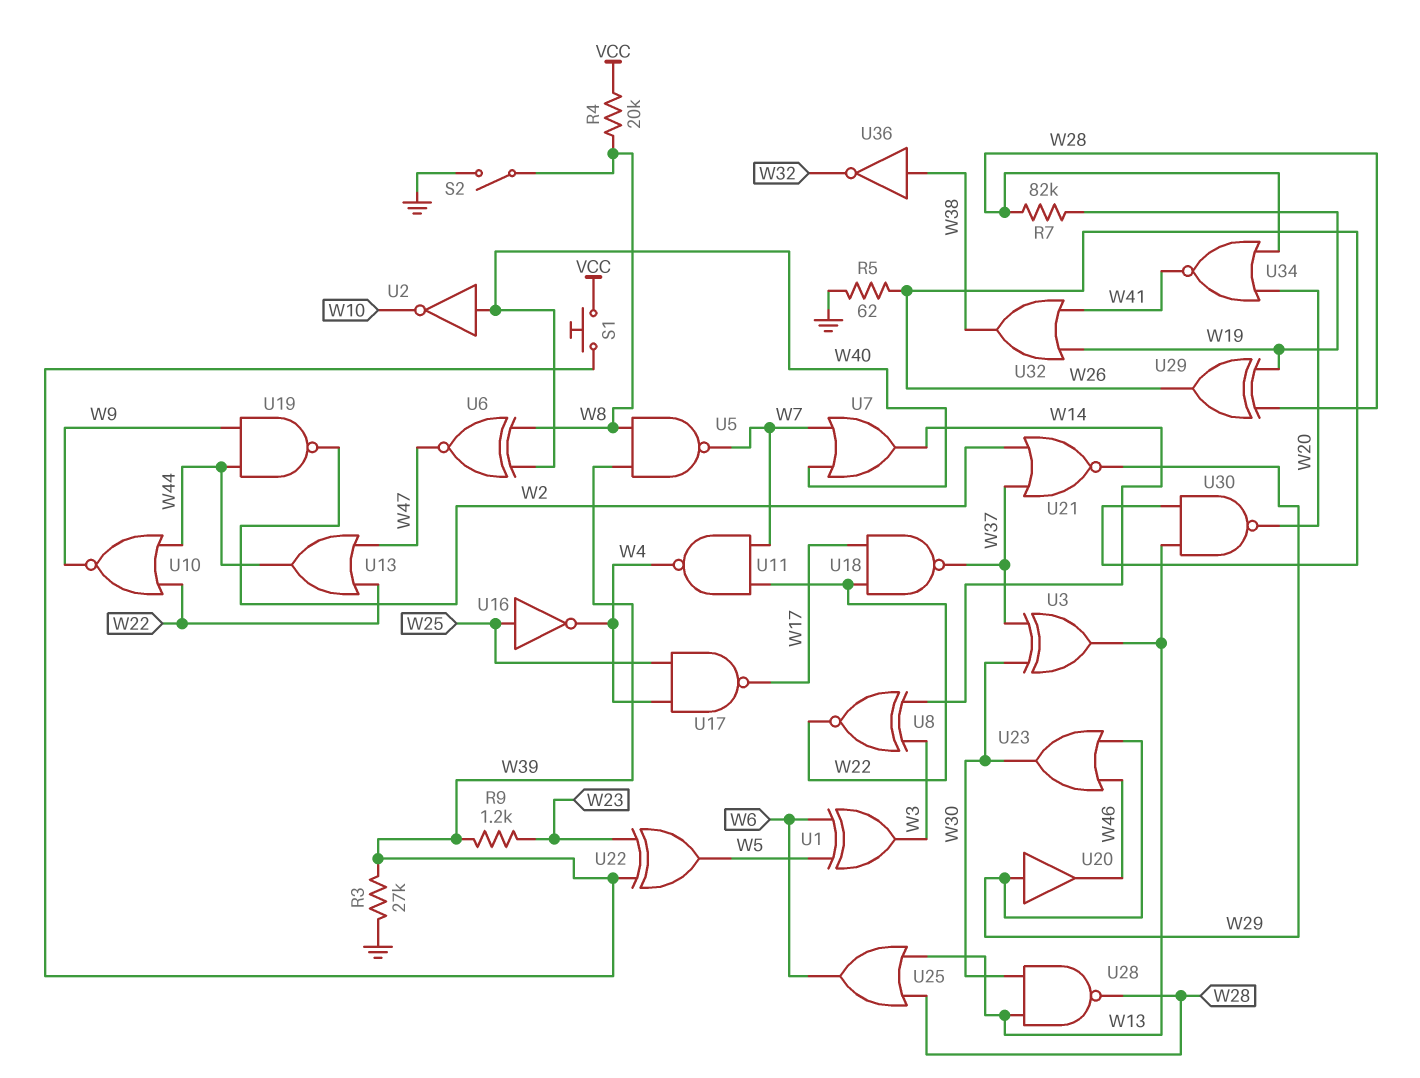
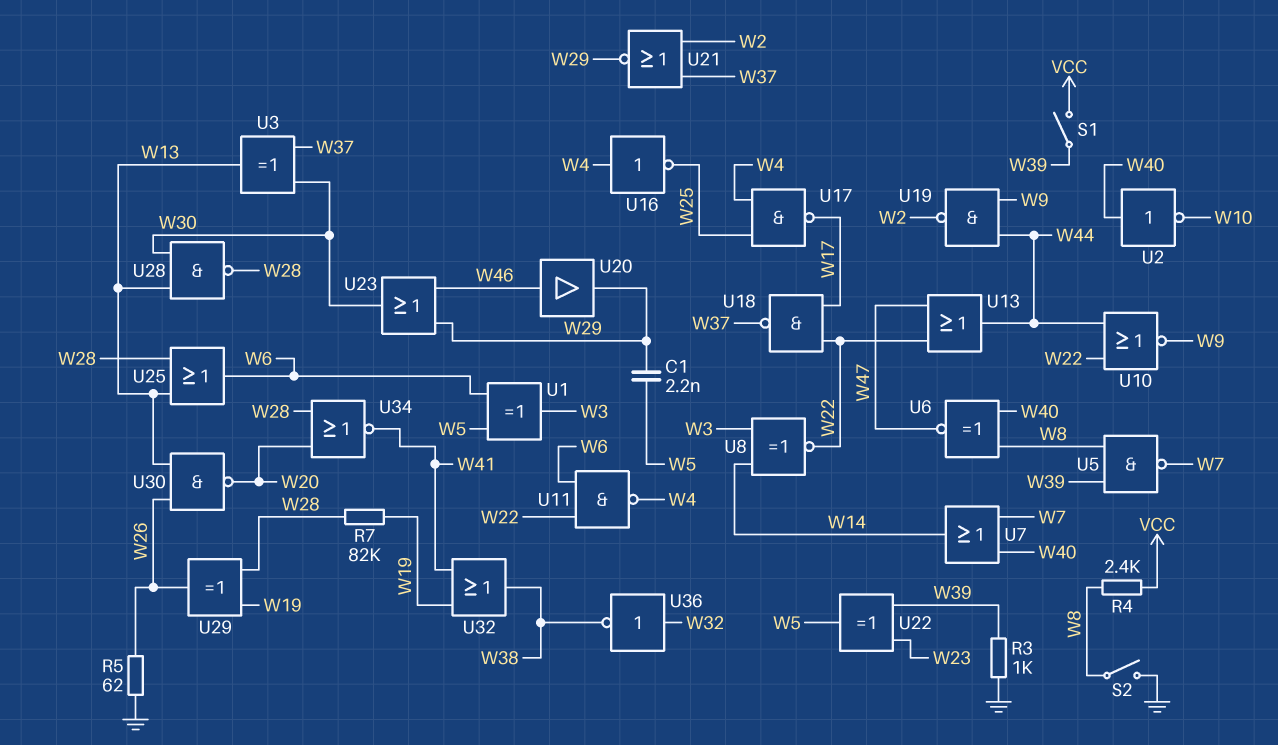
C1: none -> 2.2nF (W5, W29)
R3: 27k (GND, W39) -> 1k (GND, W39)
R4: 20k (VCC, W8) -> 2.4k (VCC, W8)
R9: 1.2k (W23, W39) -> none
S1: button (VCC, W39) -> switch (VCC, W39)
U11: NAND (in W7, in W22, out W4) -> NAND (in W6, in W22, out W4)
U16: NOT (in W25, out W4) -> NOT (in W4, out W25)
U20: buffer (in W29, out W46) -> buffer (in W46, out W29)
U36: NOT (in W38, out W32) -> NOT (in W32, out W38)

